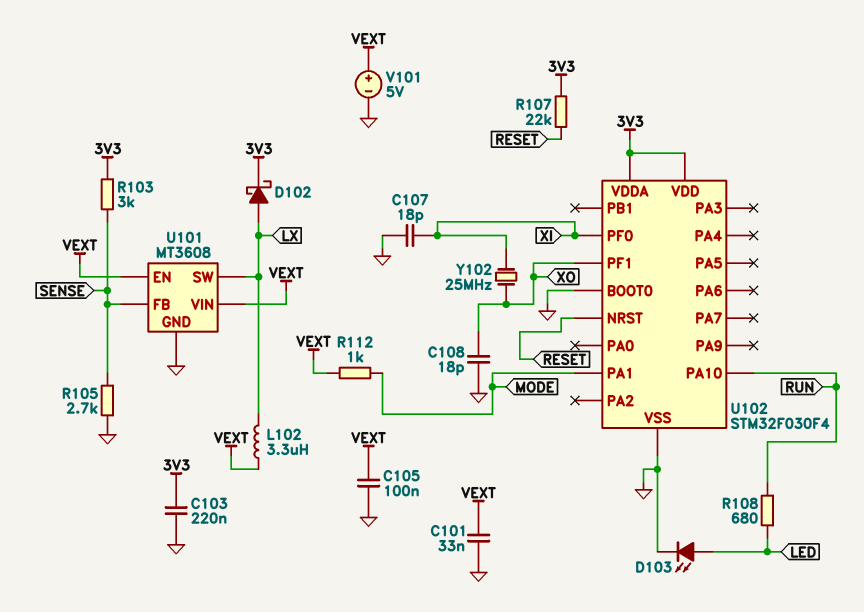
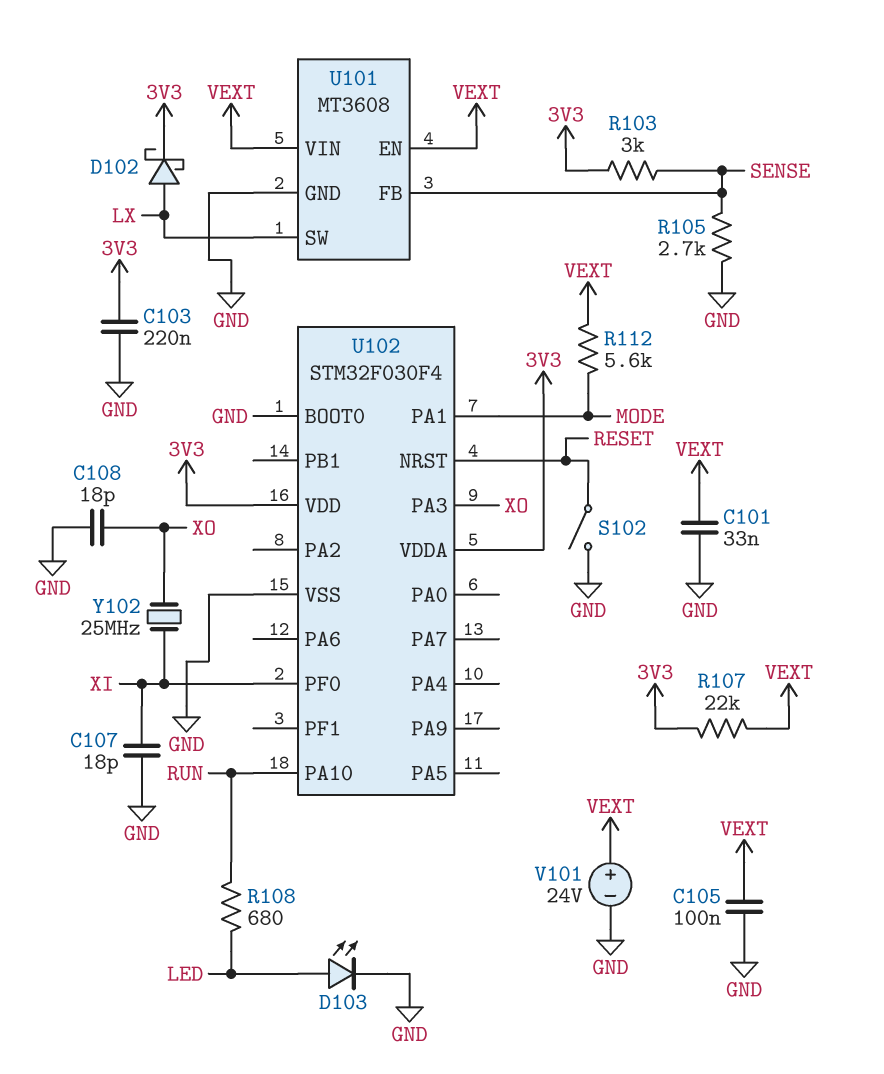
L102: 3.3uH (LX, VEXT) -> none
R107: 22k (3V3, RESET) -> 22k (3V3, VEXT)
R112: 1k (MODE, VEXT) -> 5.6k (MODE, VEXT)
S102: none -> switch (GND, RESET)
U102 pin PA3: none -> XO
U102 pin PF1: XO -> none
V101: 5V (plus VEXT, minus GND) -> 24V (plus VEXT, minus GND)

